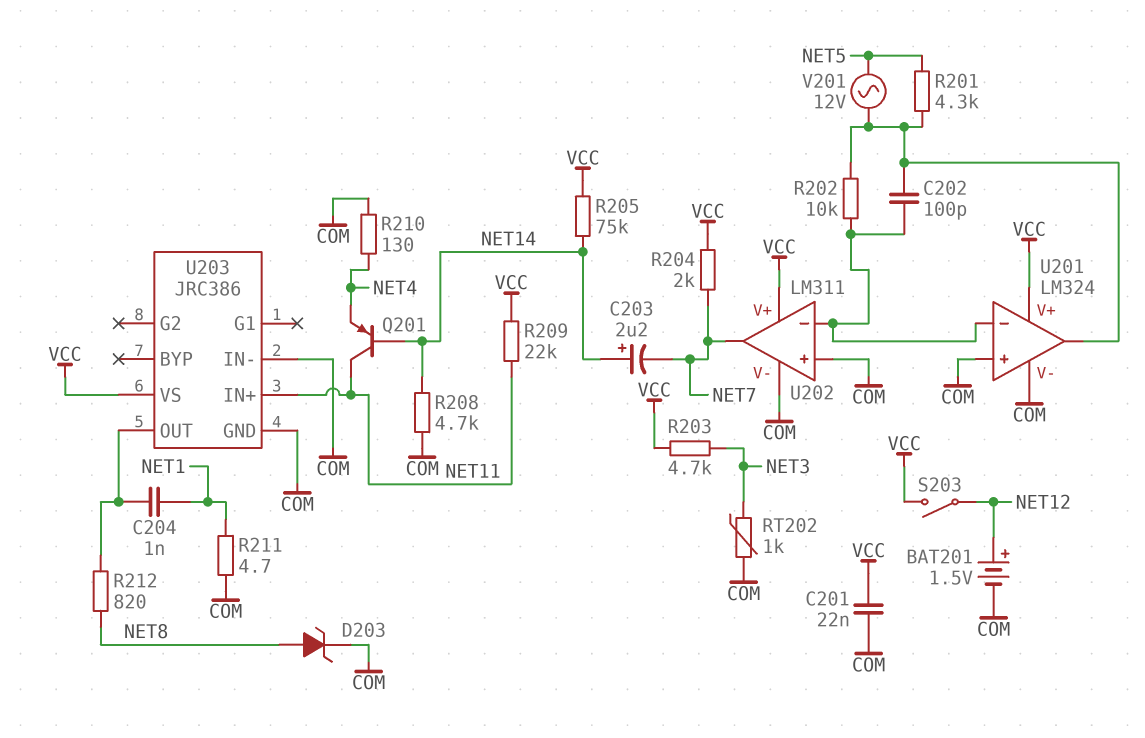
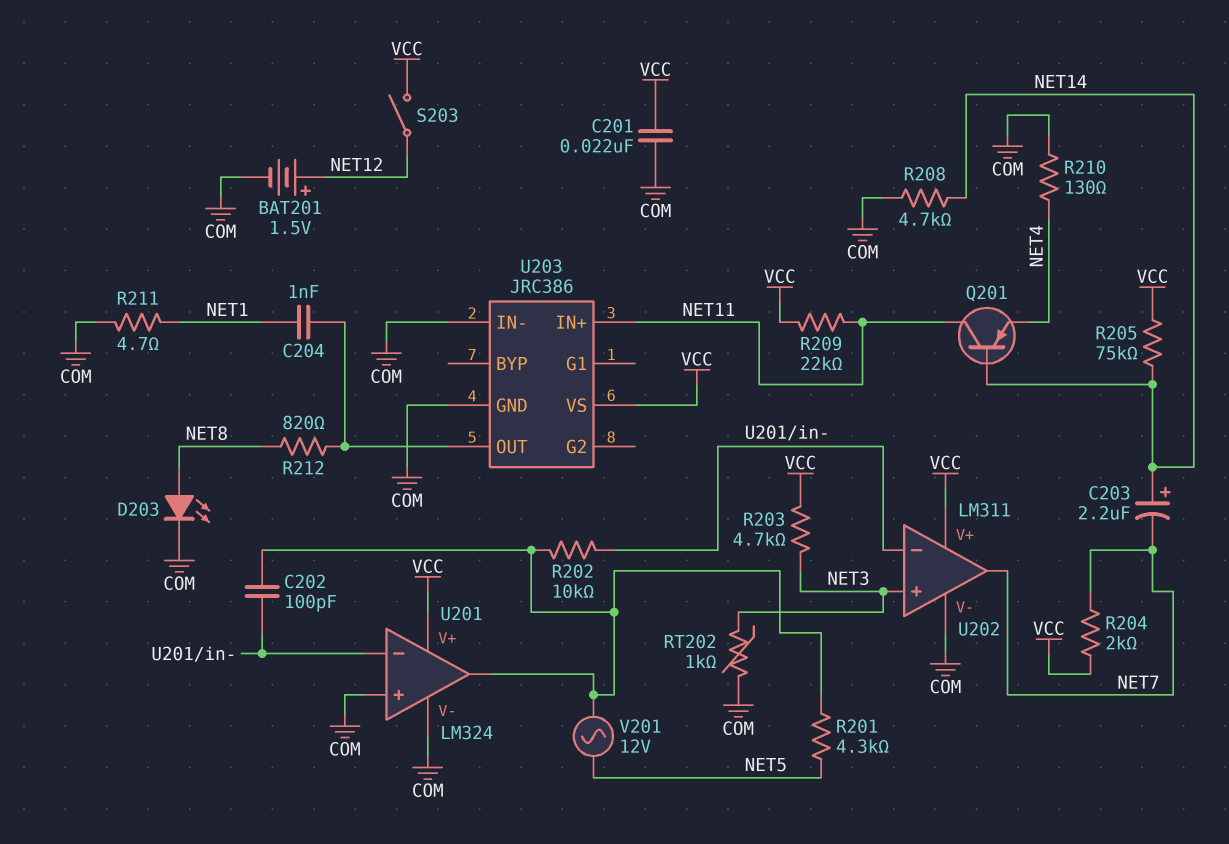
D203: zener (A NET8, K COM) -> LED (A NET8, K COM)
U202 pin in+: COM -> NET3

